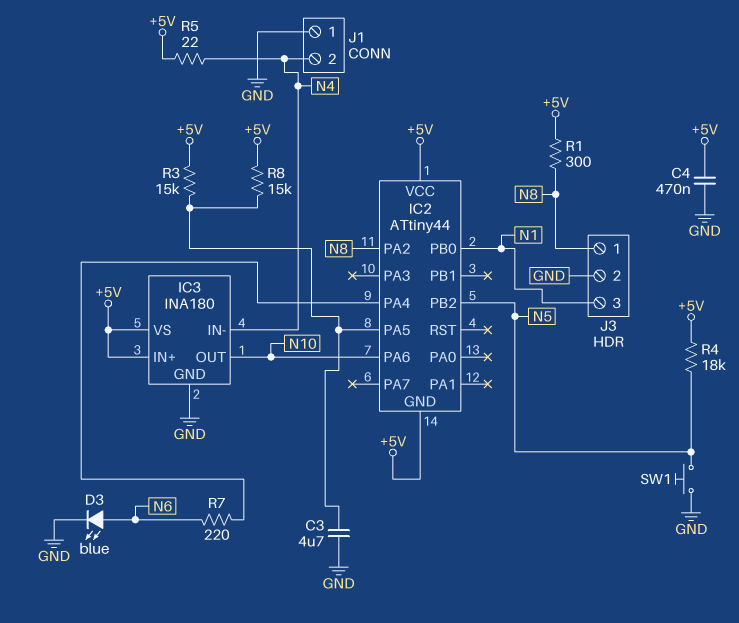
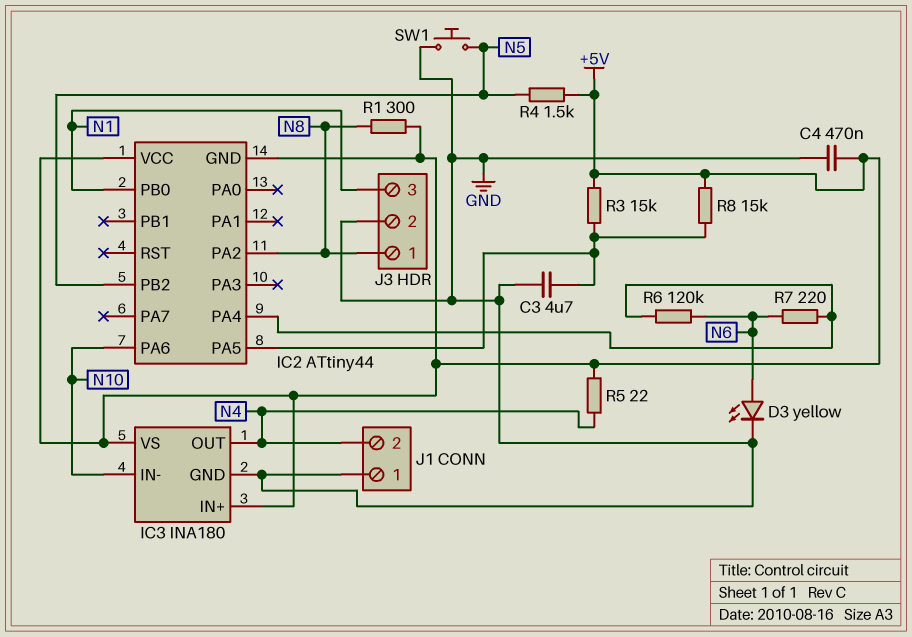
D3: LED blue (A N6, K GND) -> LED yellow (A N6, K GND)
IC3 pin IN-: N4 -> N10
IC3 pin OUT: N10 -> N4
R4: 18k (+5V, N5) -> 1.5k (+5V, N5)
R6: none -> 120k (IC2/PA4, N6)

